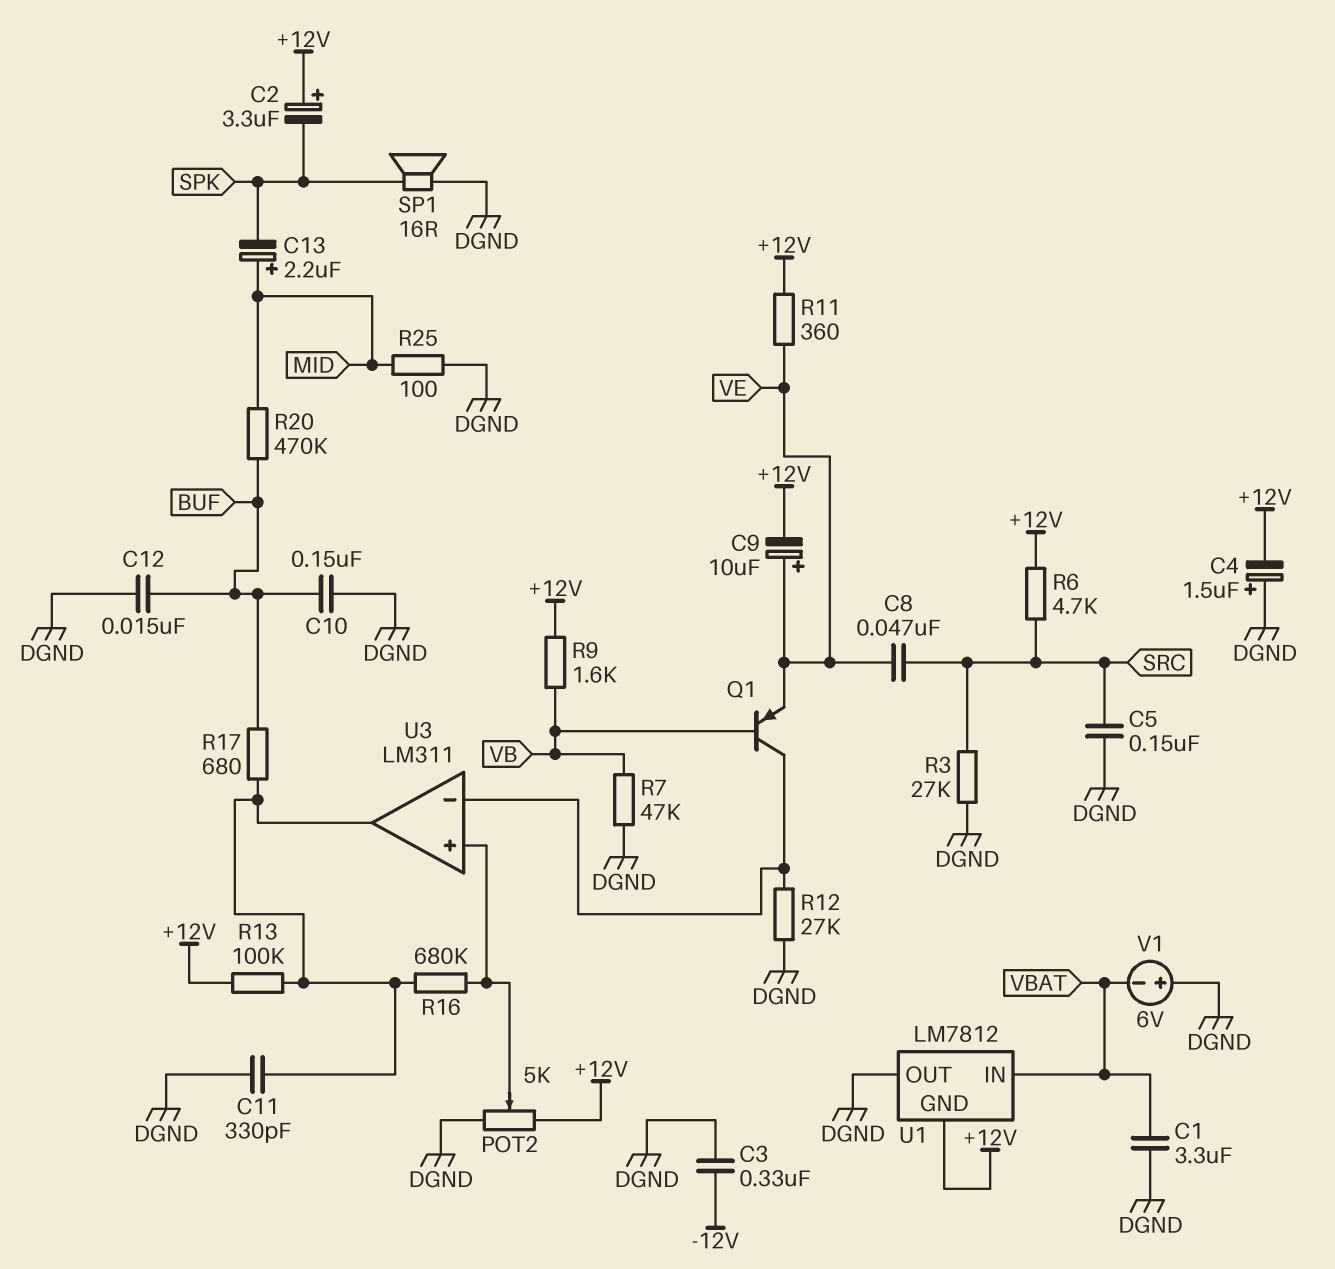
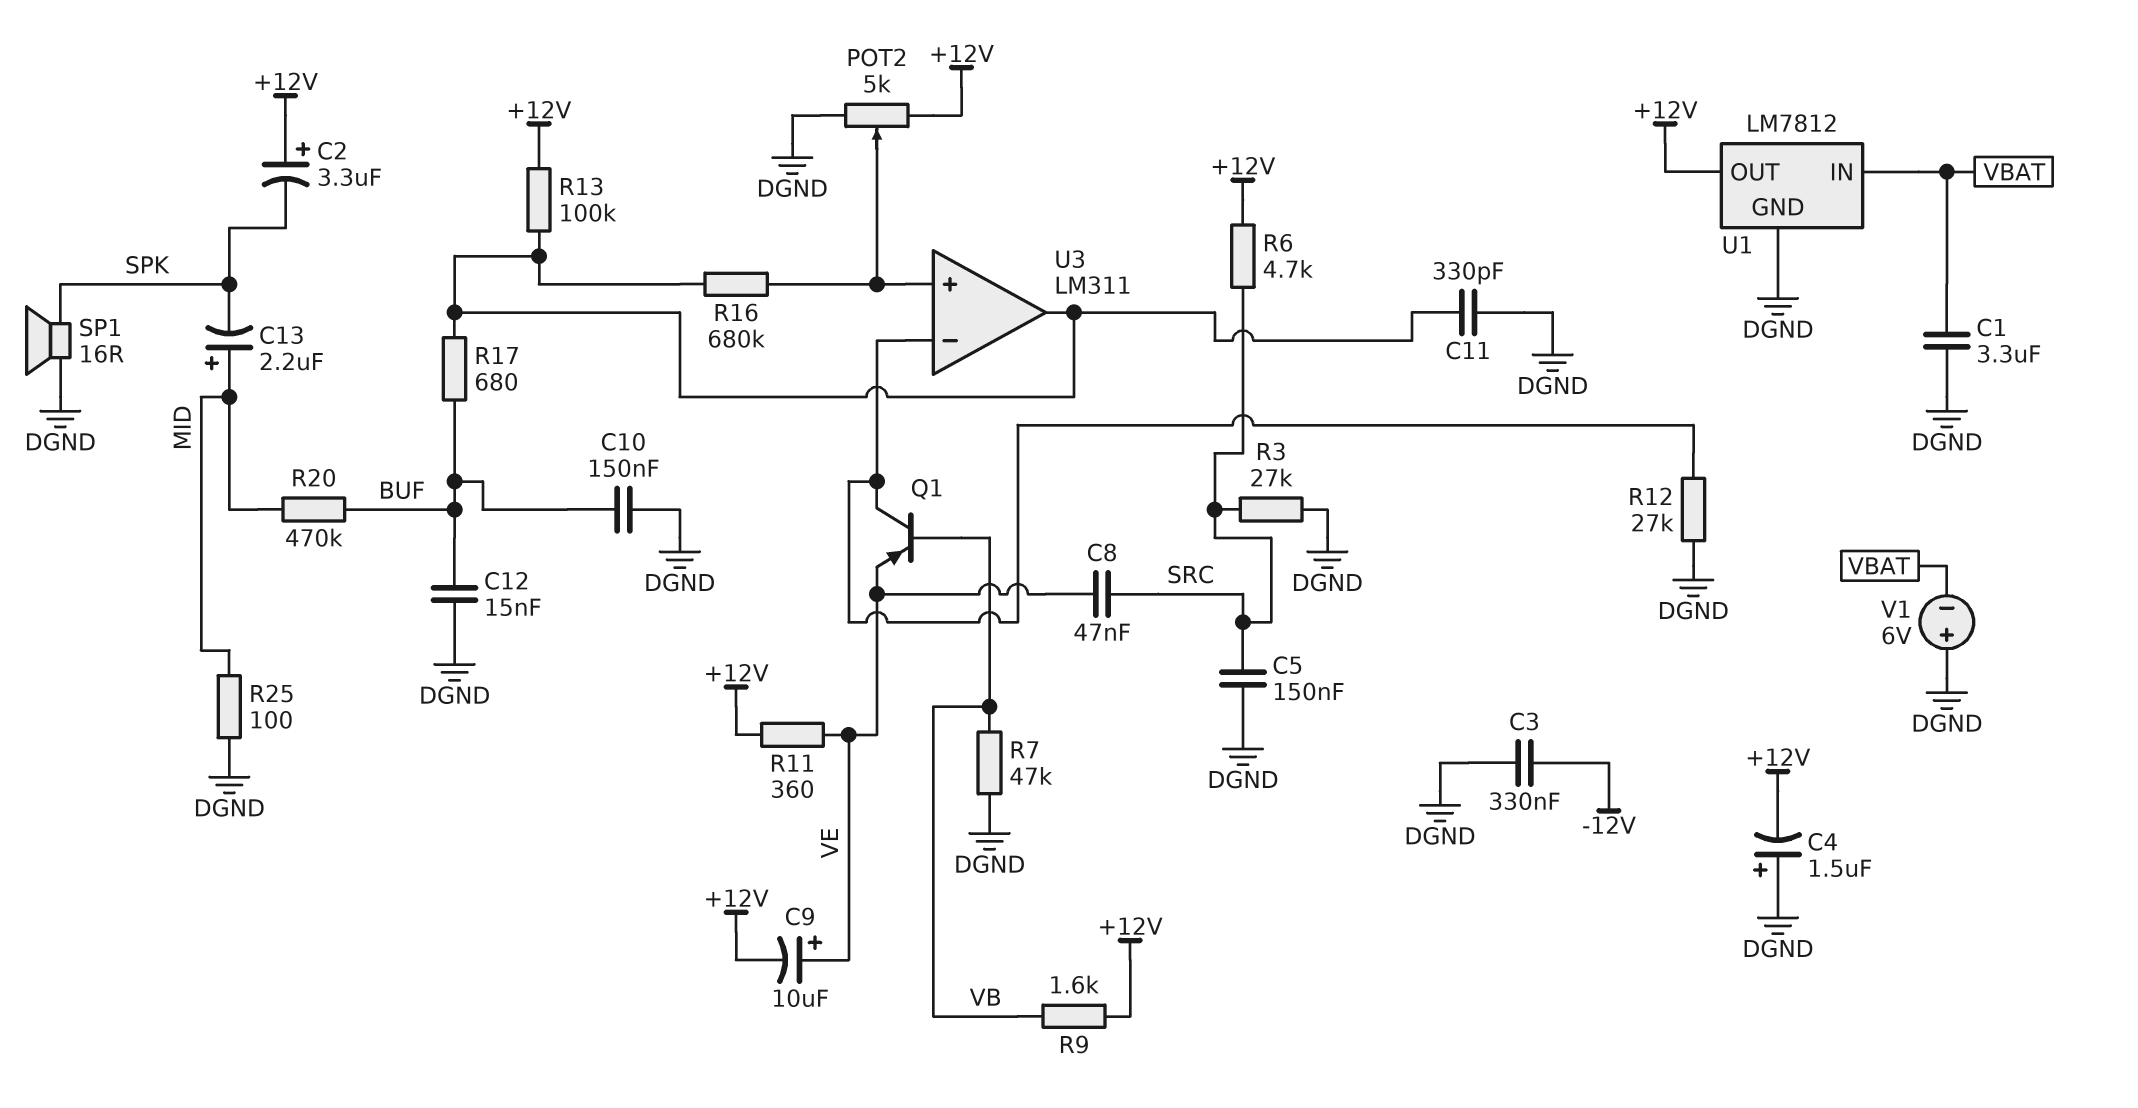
U1 pin GND: +12V -> DGND
U1 pin OUT: DGND -> +12V

